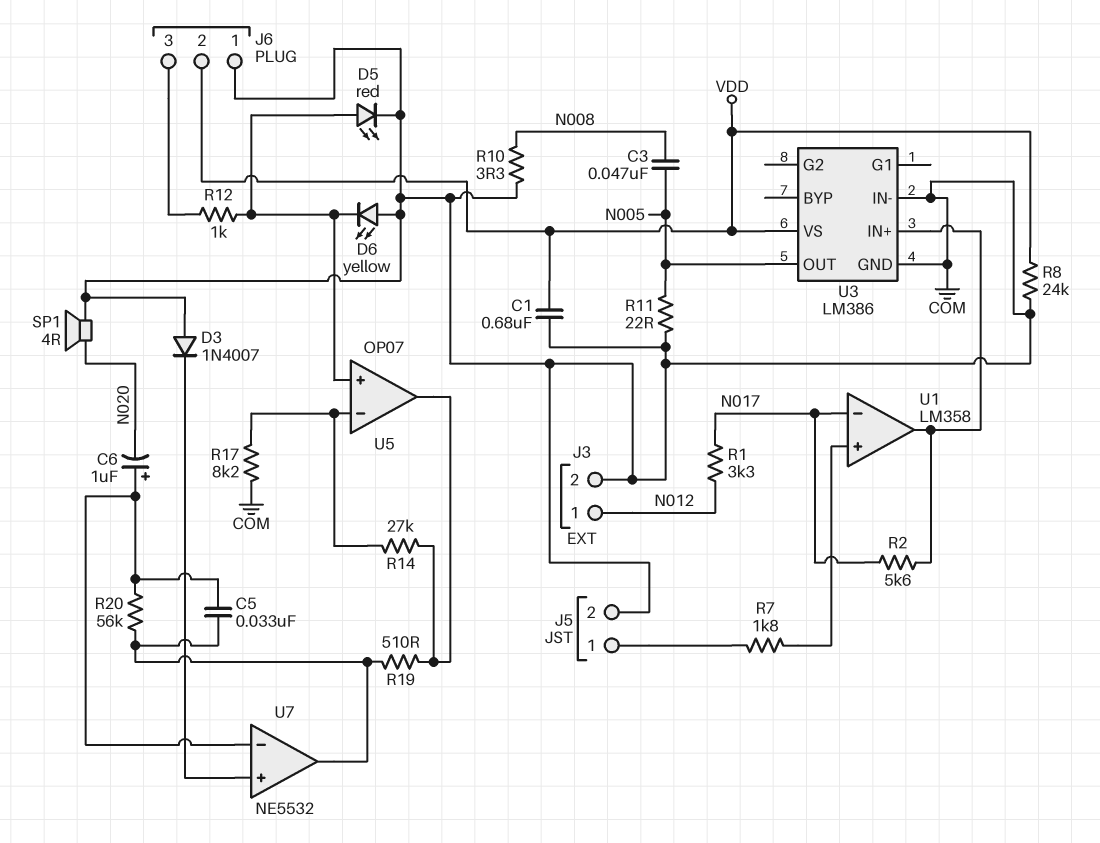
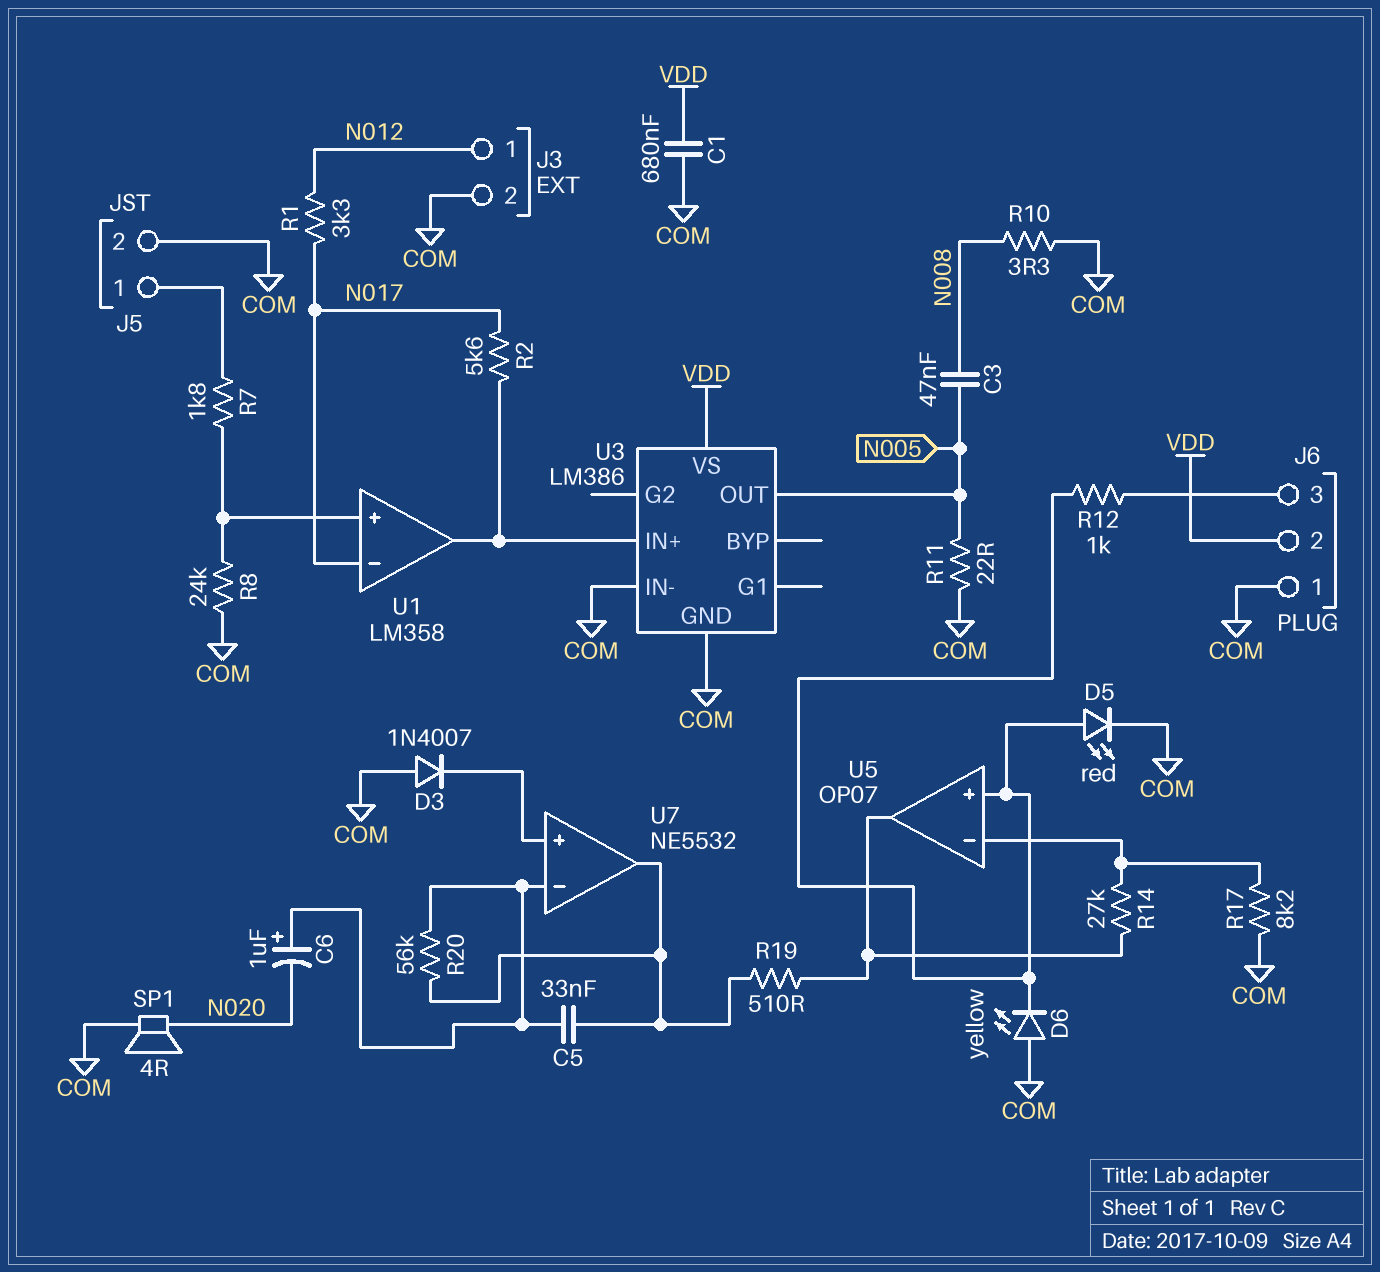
R8: 24k (COM, VDD) -> 24k (COM, U1/in+)

